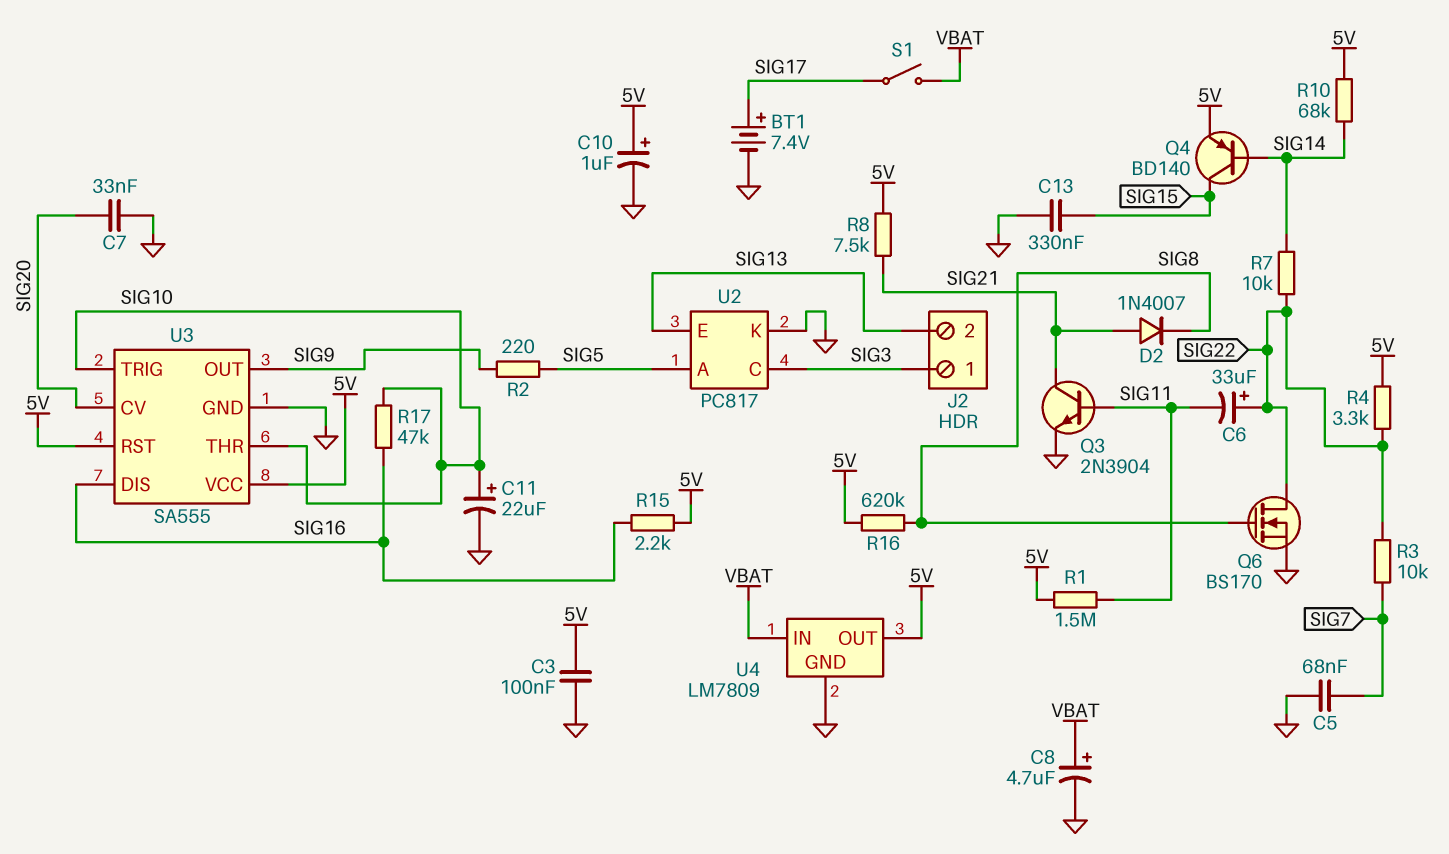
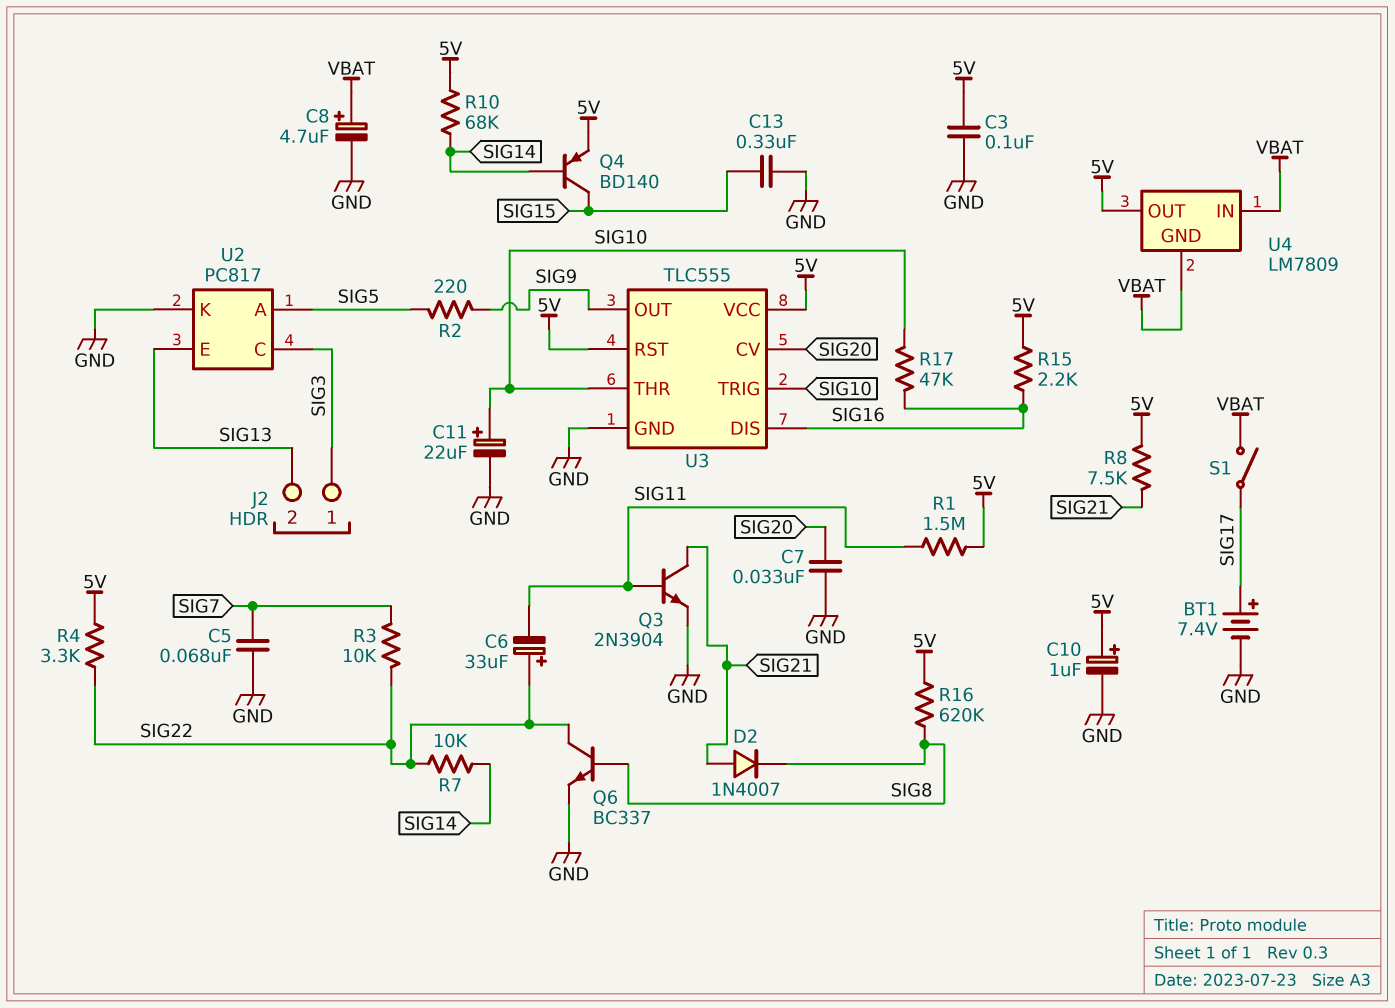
Q6: NMOS BS170 (G SIG8, D SIG22, S GND) -> NPN BC337 (B SIG8, C SIG22, E GND)
U3: SA555 -> TLC555
U4 pin GND: GND -> VBAT

